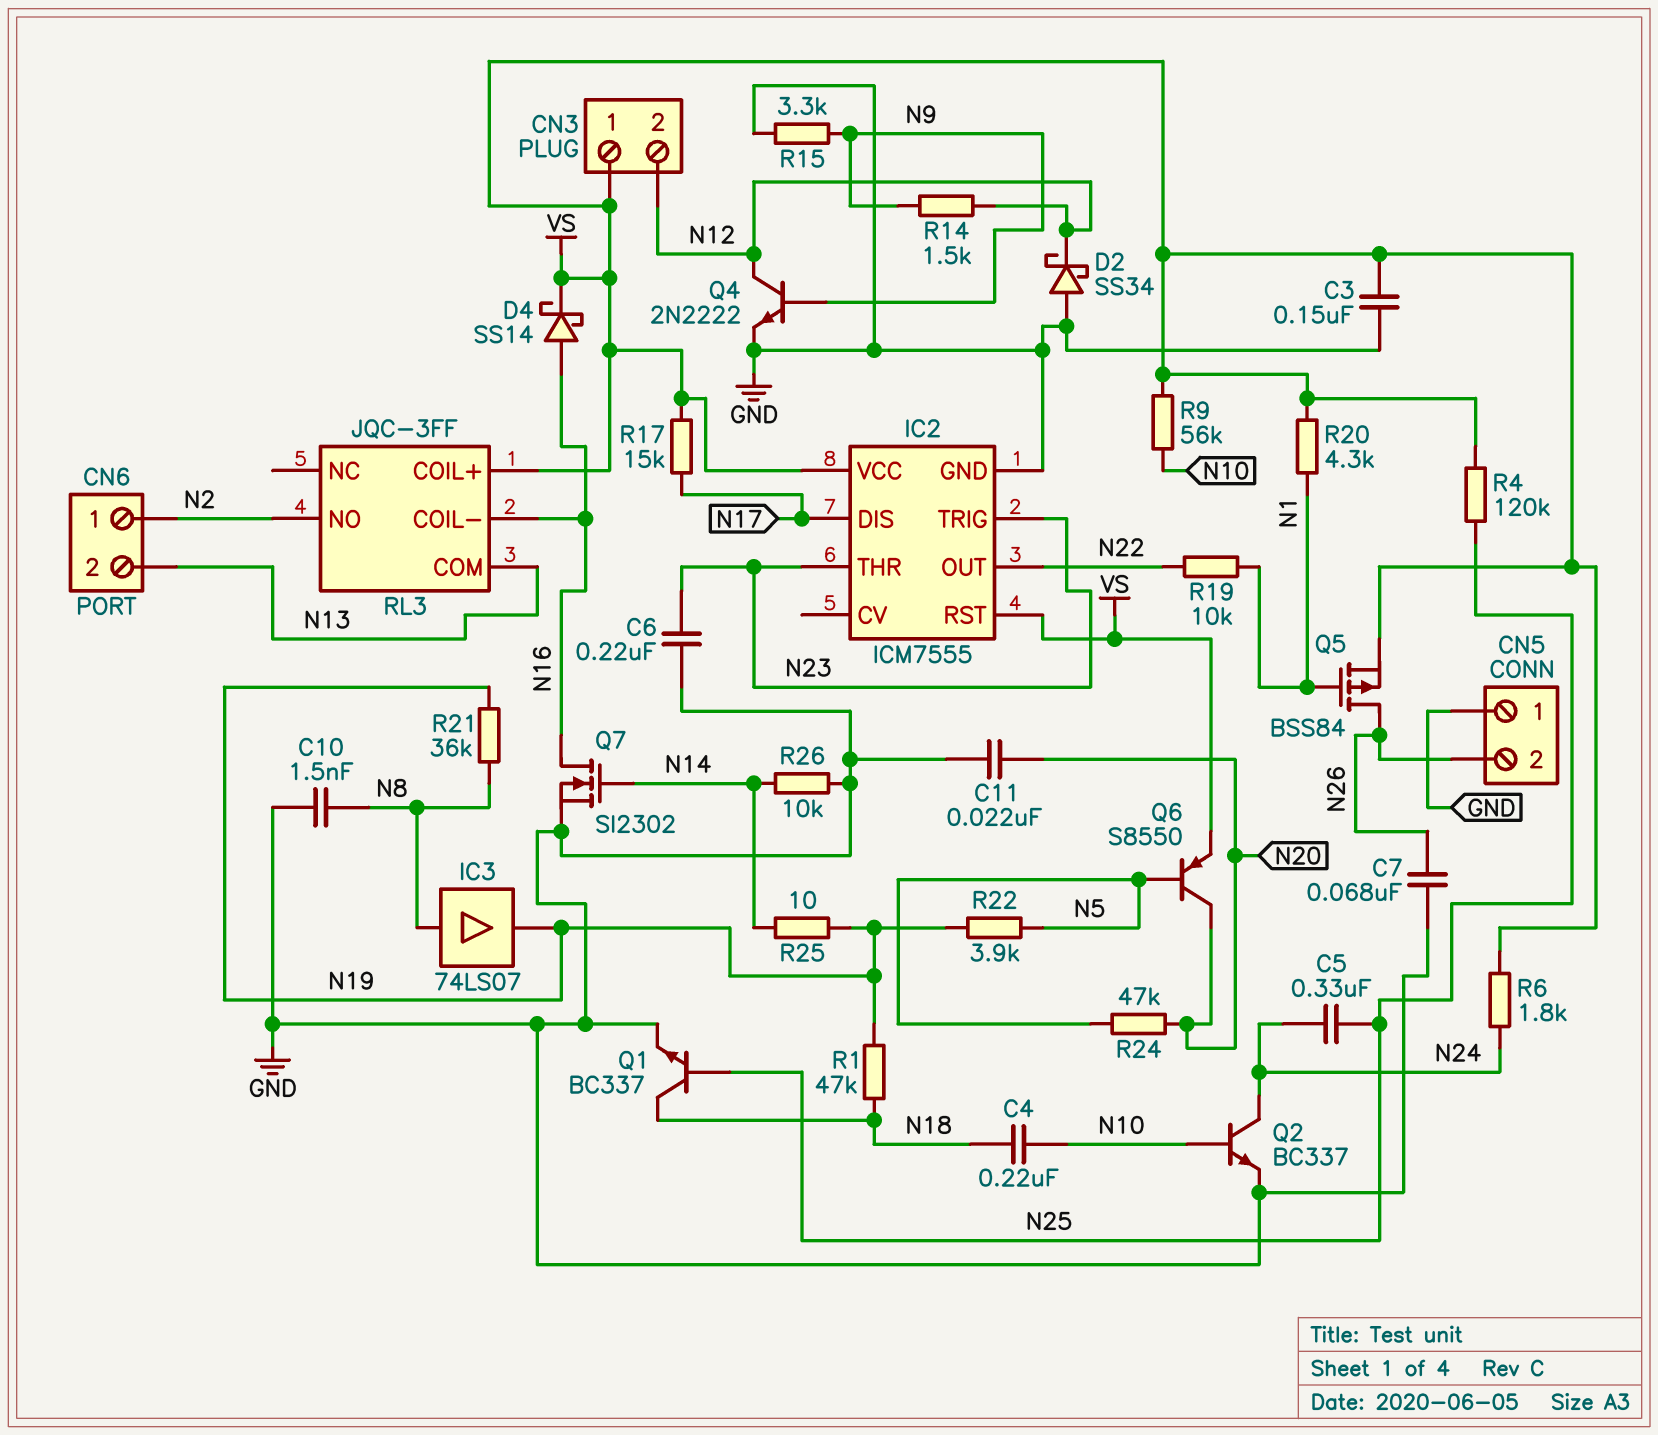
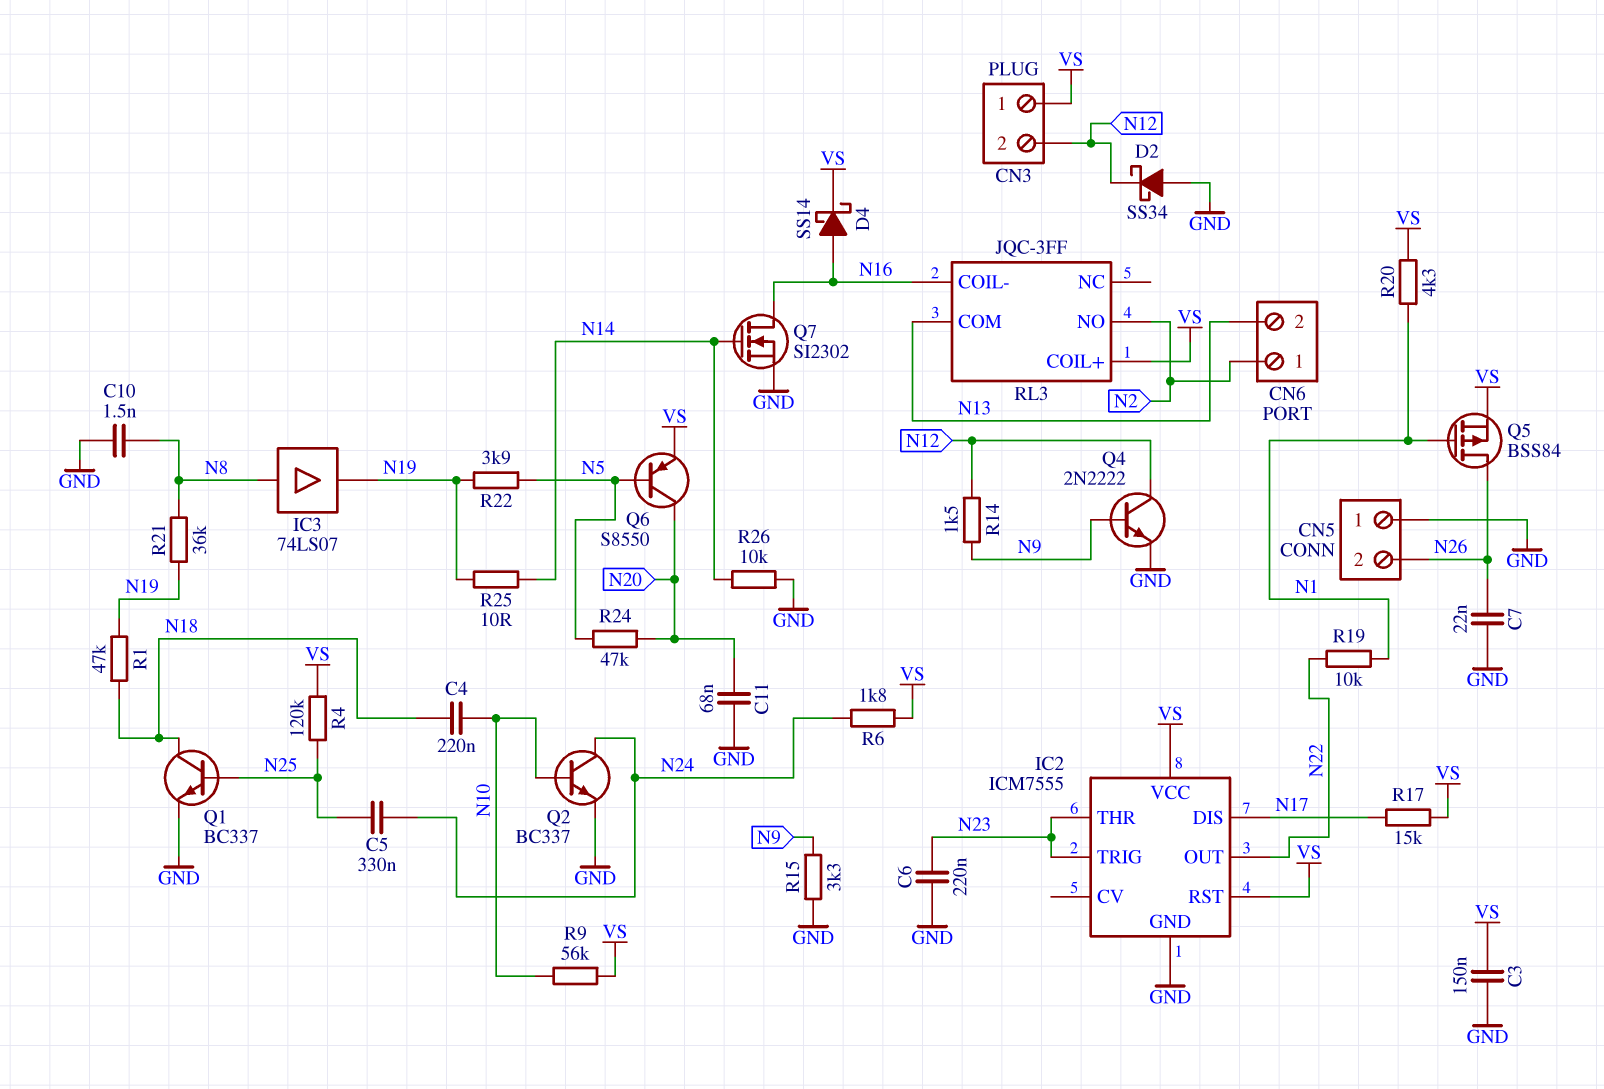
C7: 68nF (GND, N26) -> 22nF (GND, N26)
C11: 22nF (GND, N20) -> 68nF (GND, N20)

